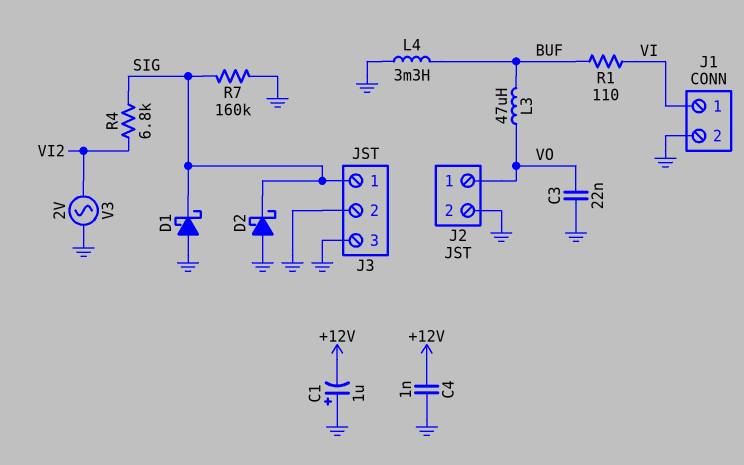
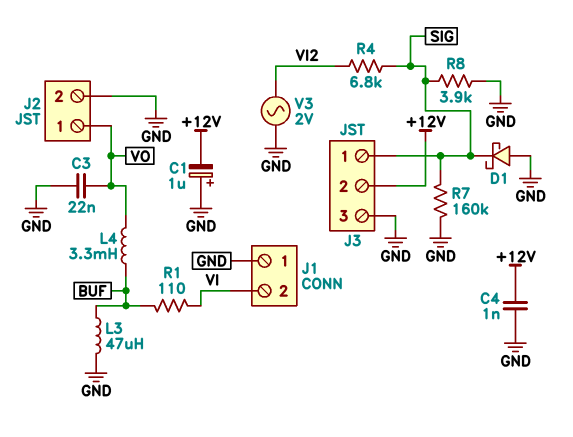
D2: schottky (A GND, K SIG) -> none
J1 pin 1: VI -> GND
J1 pin 2: GND -> VI
J3 pin 2: GND -> +12V
L3: 47uH (BUF, VO) -> 47uH (BUF, GND)
L4: 3.3mH (BUF, GND) -> 3.3mH (BUF, VO)
R8: none -> 3.9k (GND, SIG)

